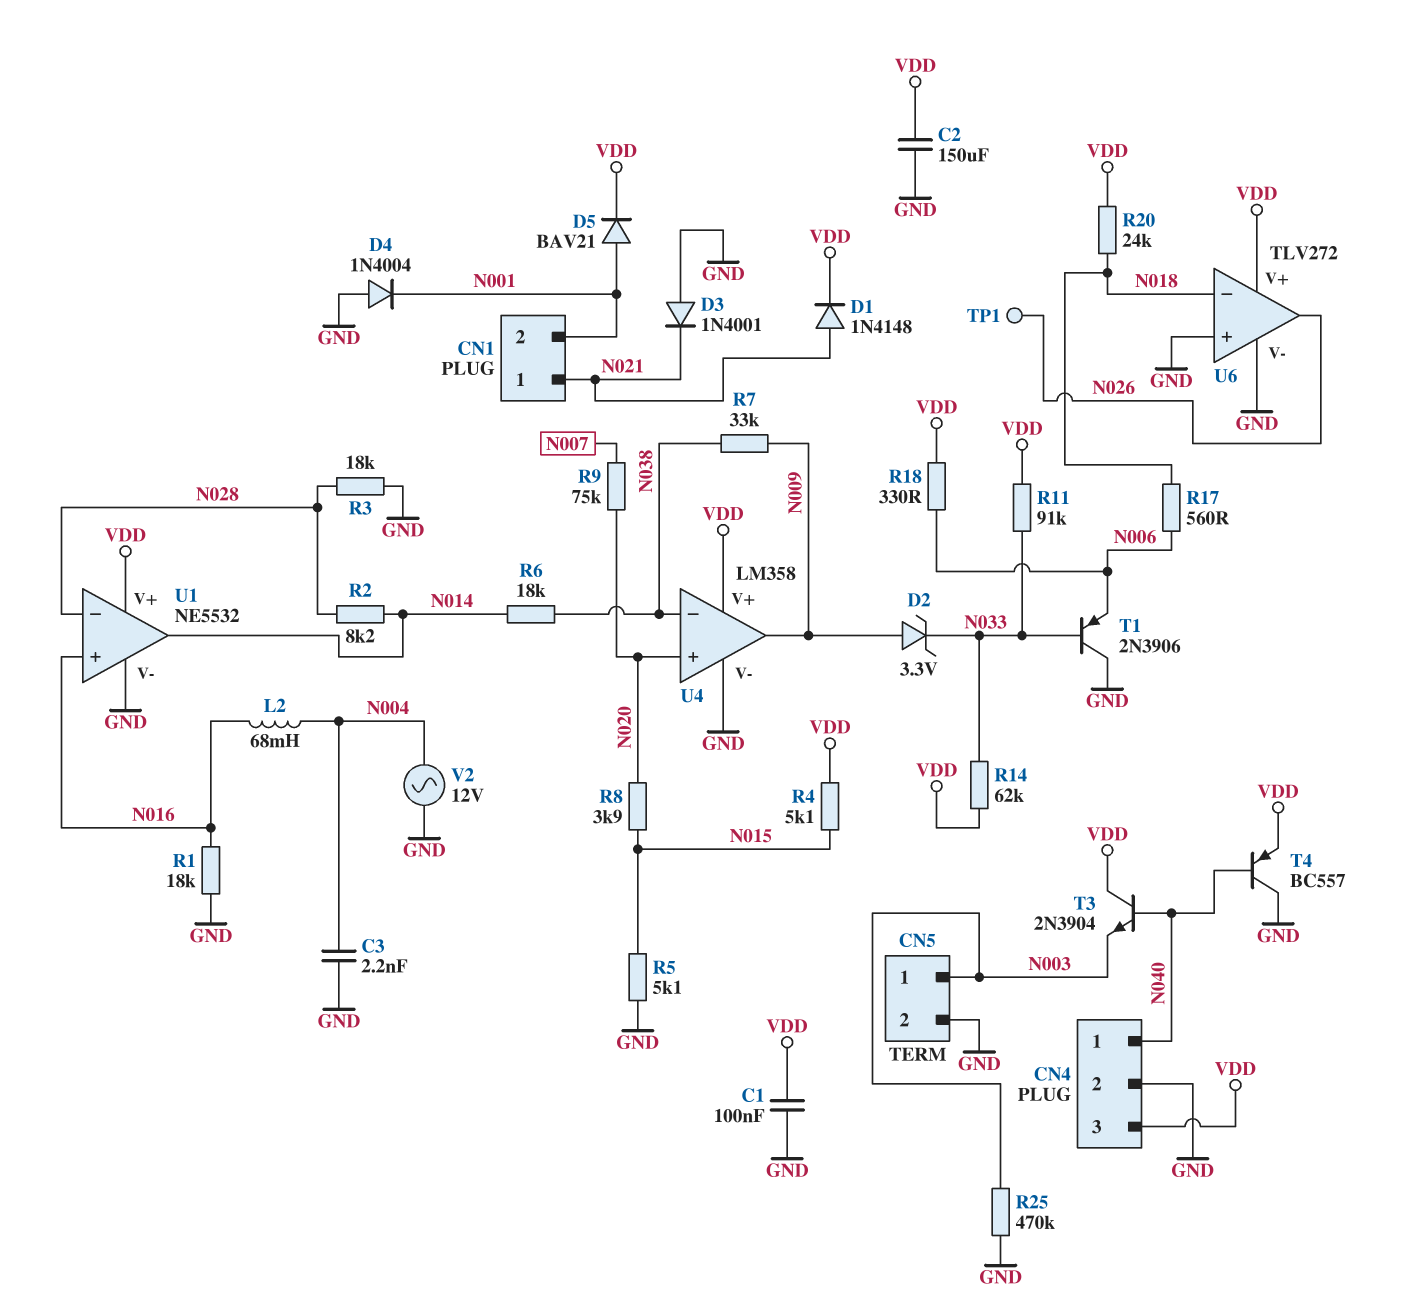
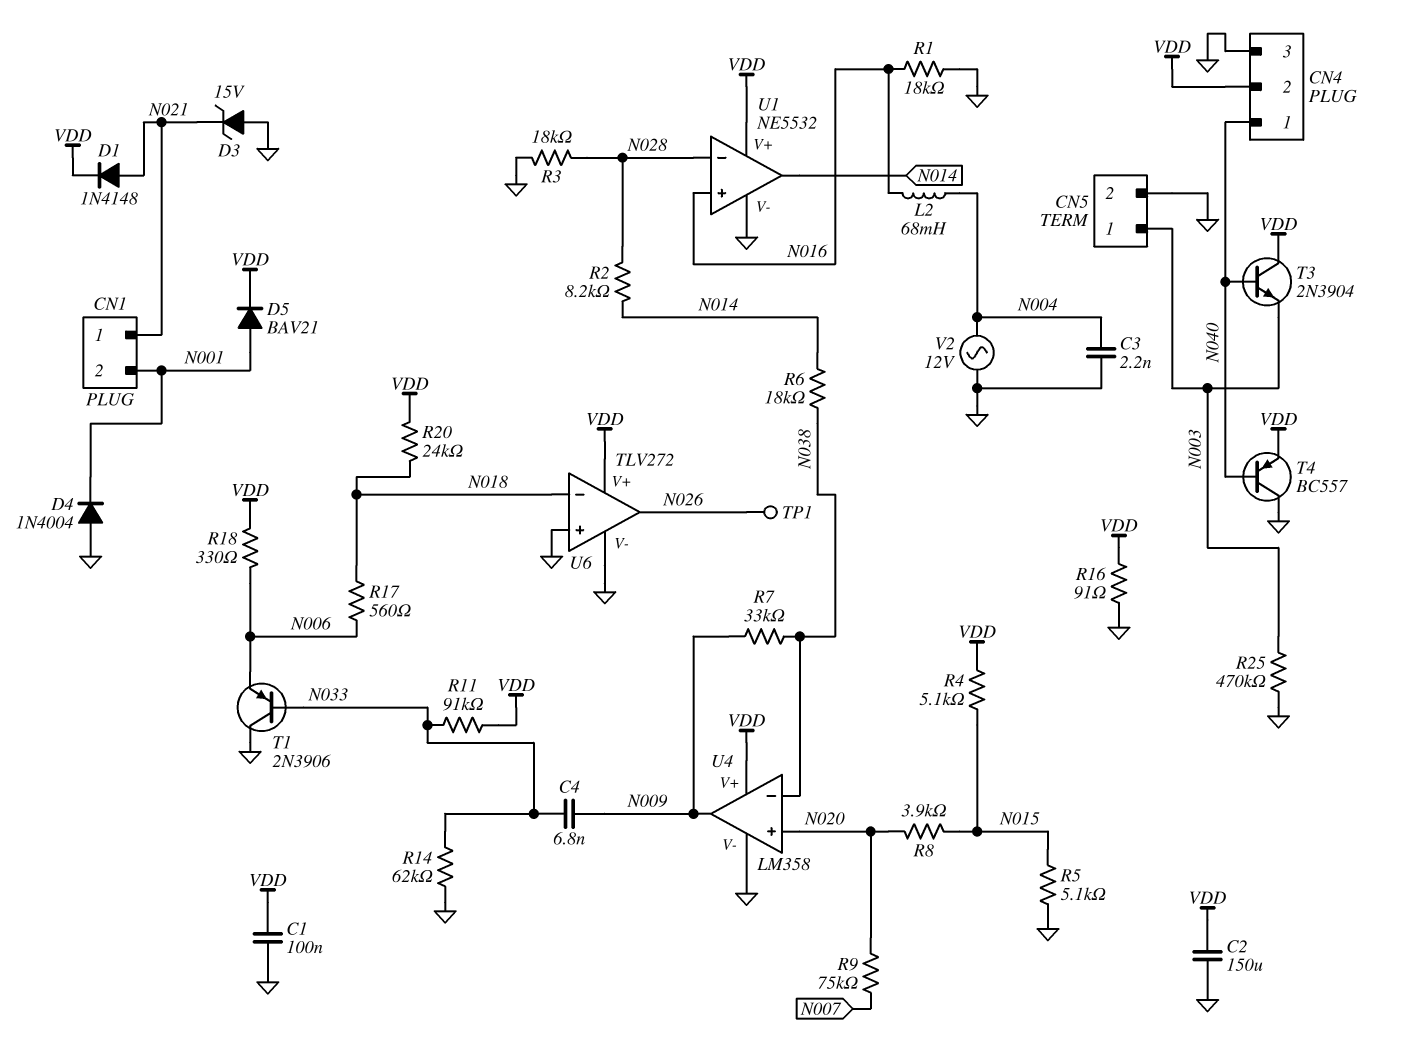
C4: none -> 6.8nF (N009, N033)
CN4 pin 2: GND -> VDD
CN4 pin 3: VDD -> GND
D2: zener 3.3V (A N009, K N033) -> none
D3: diode 1N4001 (A GND, K N021) -> zener 15V (A GND, K N021)
R14: 62k (N033, VDD) -> 62k (GND, N033)
R16: none -> 91 (GND, VDD)

